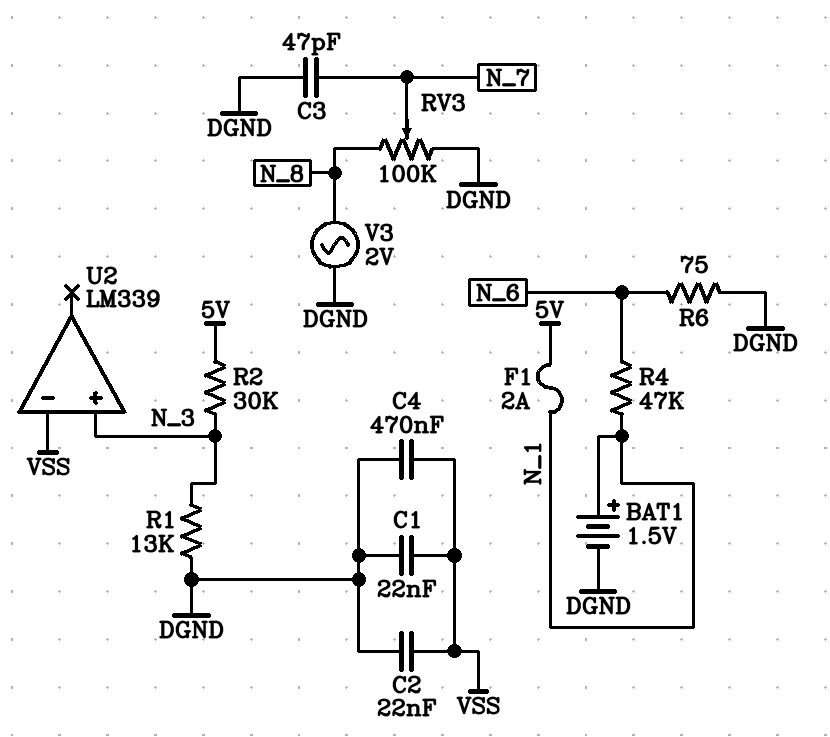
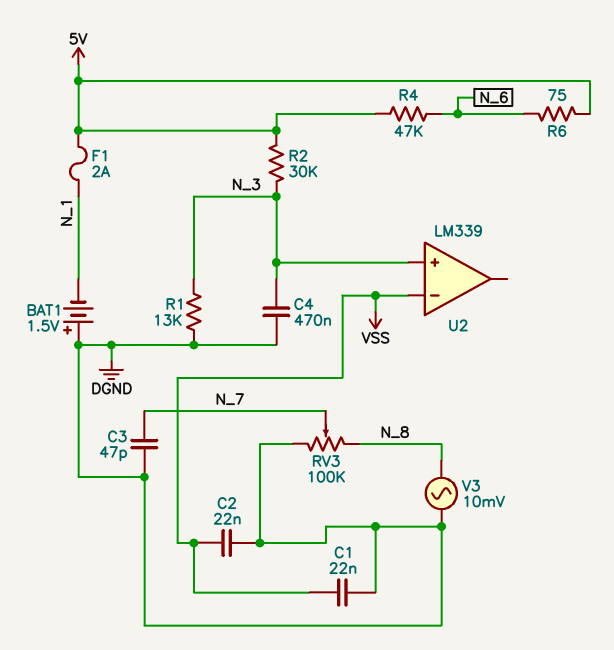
BAT1: 1.5V (plus N_1, minus DGND) -> 1.5V (plus DGND, minus N_1)
C4: 470nF (DGND, VSS) -> 470nF (DGND, N_3)
R4: 47k (N_1, N_6) -> 47k (5V, N_6)
R6: 75 (DGND, N_6) -> 75 (5V, N_6)
V3: AC 2V (DGND, N_8) -> AC 10mV (DGND, N_8)

